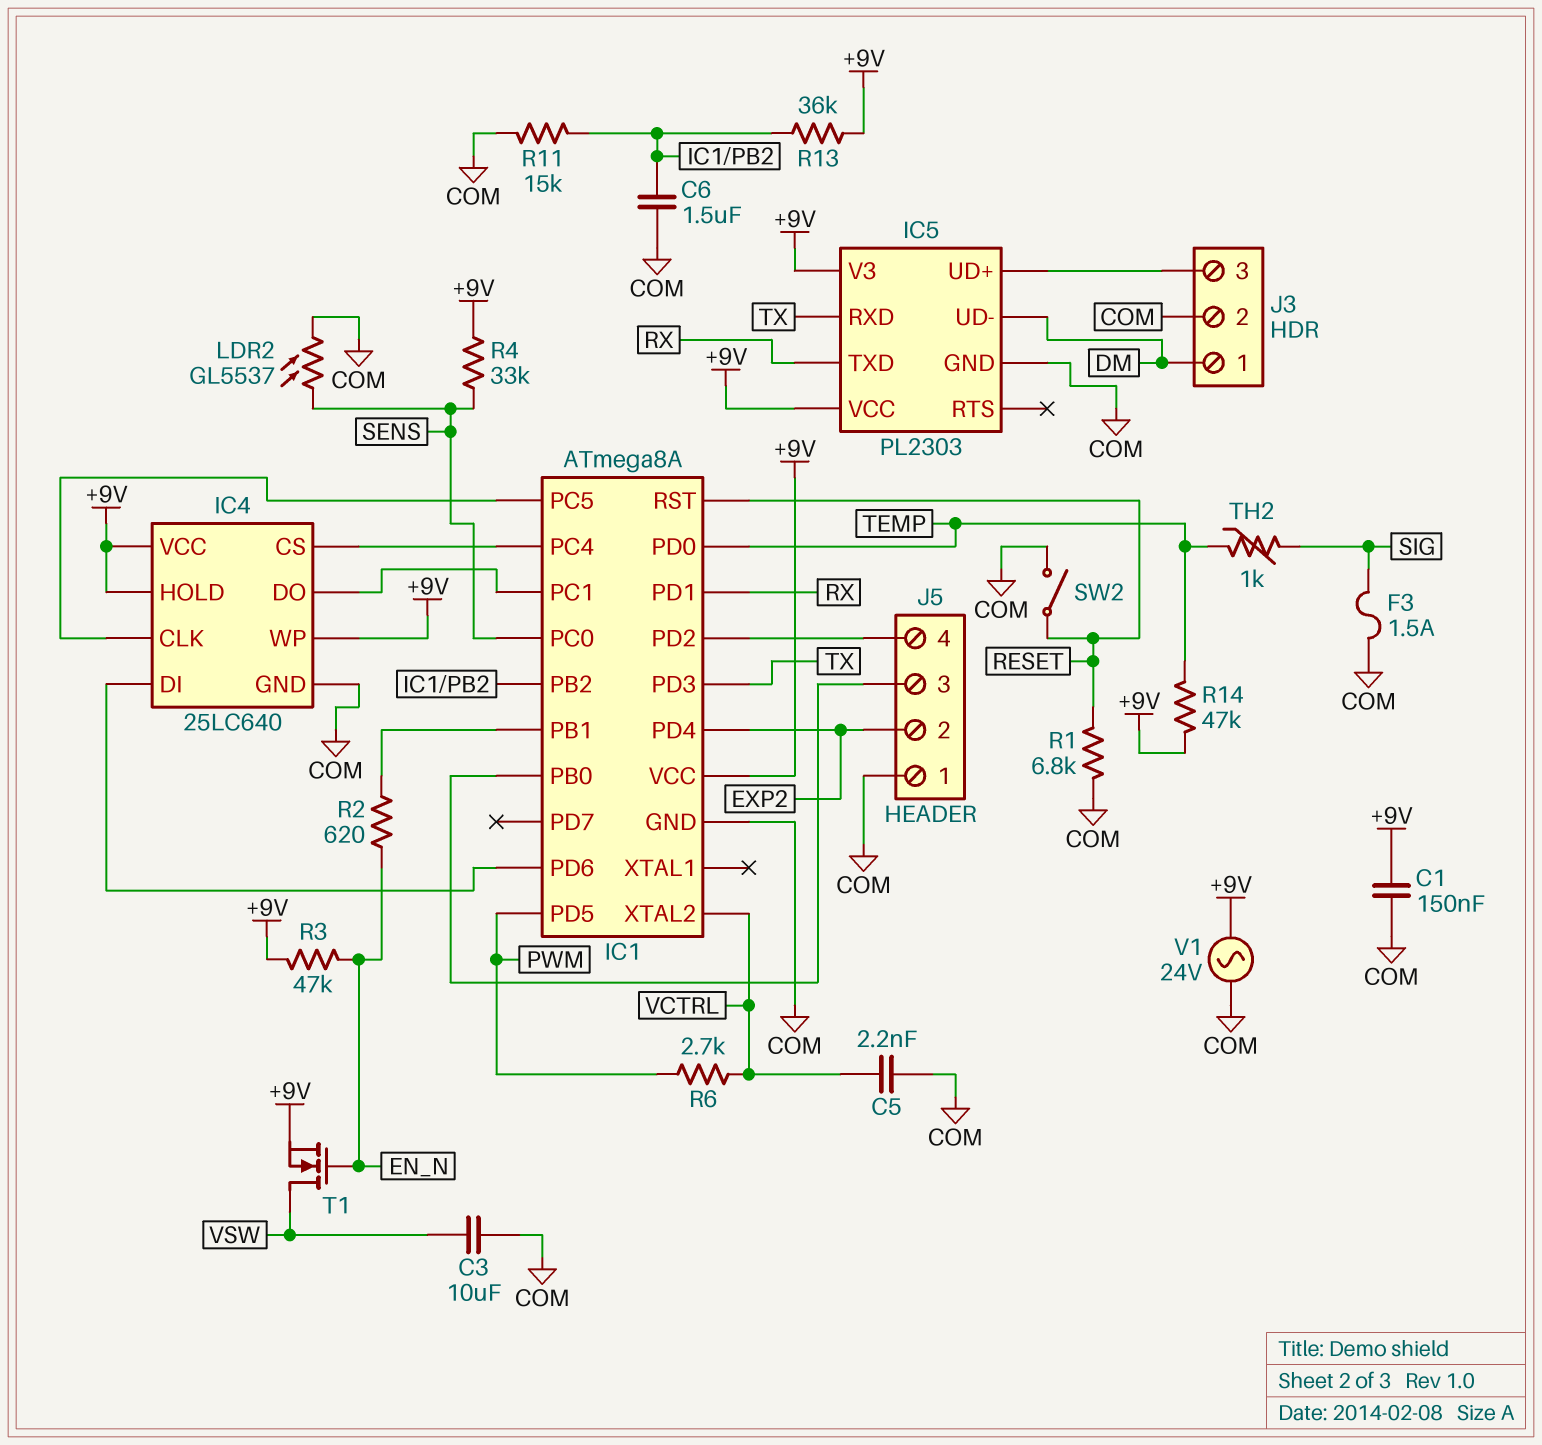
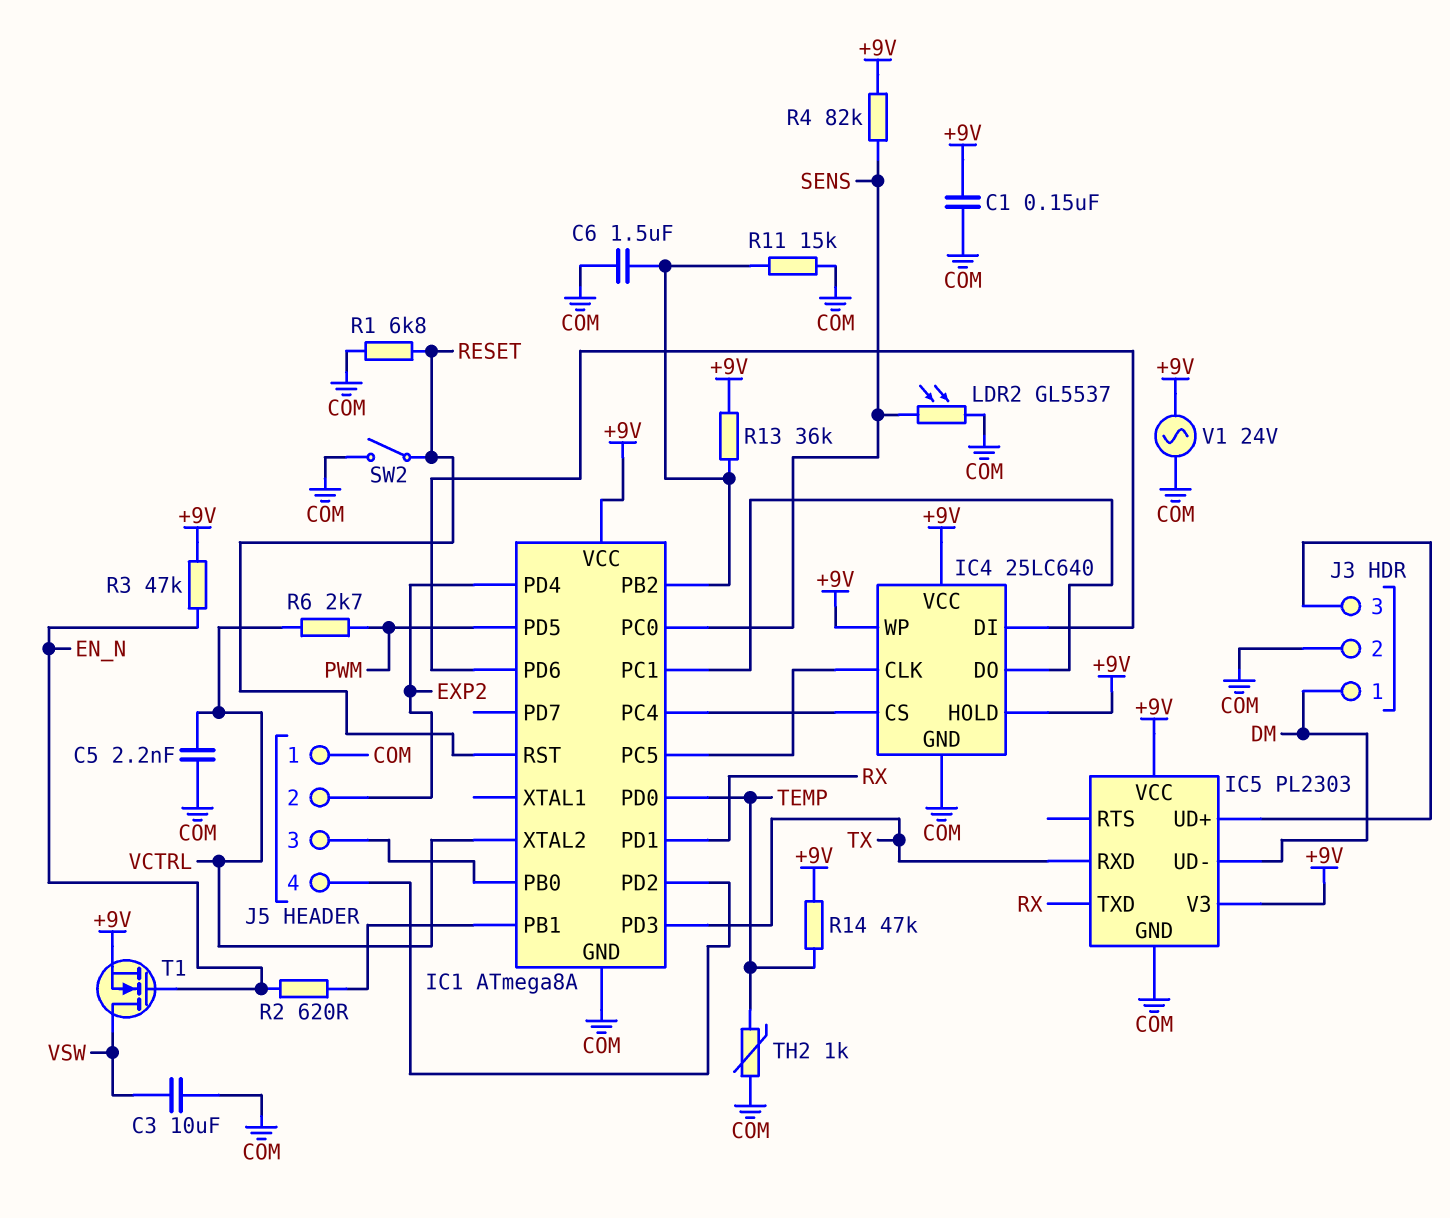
F3: 1.5A (COM, SIG) -> none
R4: 33k (+9V, SENS) -> 82k (+9V, SENS)
TH2: 1k (SIG, TEMP) -> 1k (COM, TEMP)

